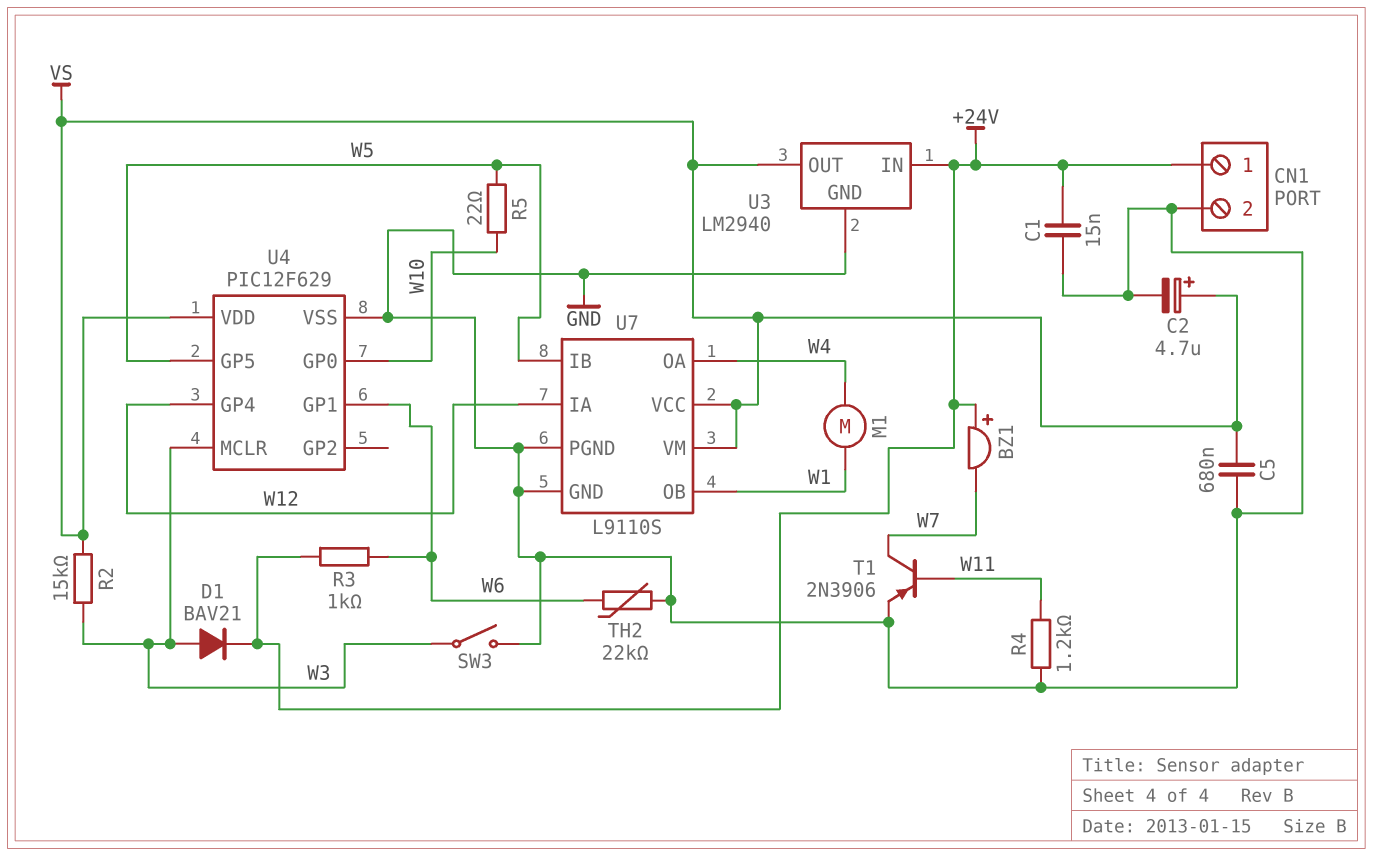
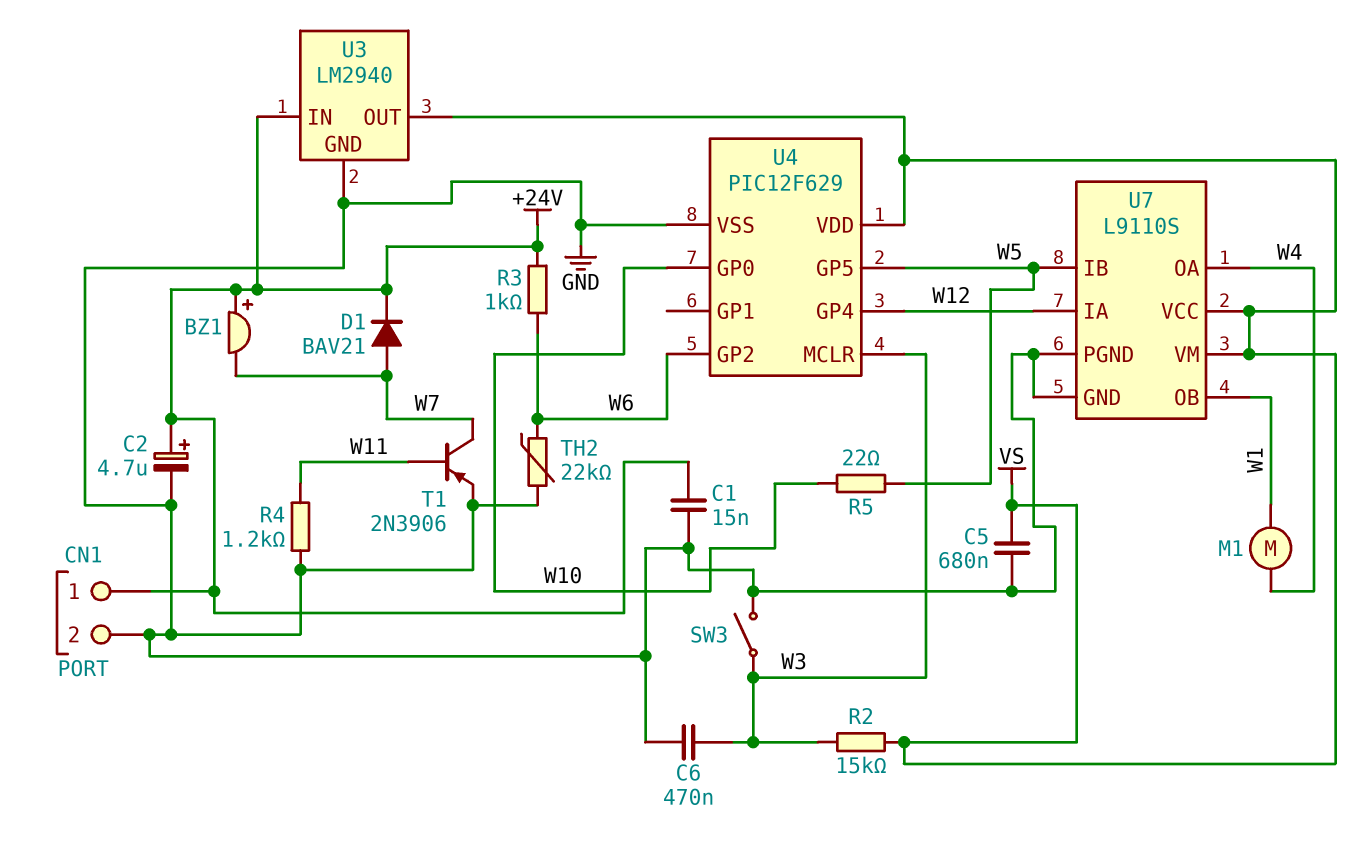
C2: 4.7uF (plus VS, minus GND) -> 4.7uF (plus +24V, minus GND)
C6: none -> 470nF (GND, W3)
D1: diode BAV21 (A W3, K +24V) -> diode BAV21 (A W7, K +24V)
U4 pin GP1: W6 -> none
U4 pin GP2: none -> W6

